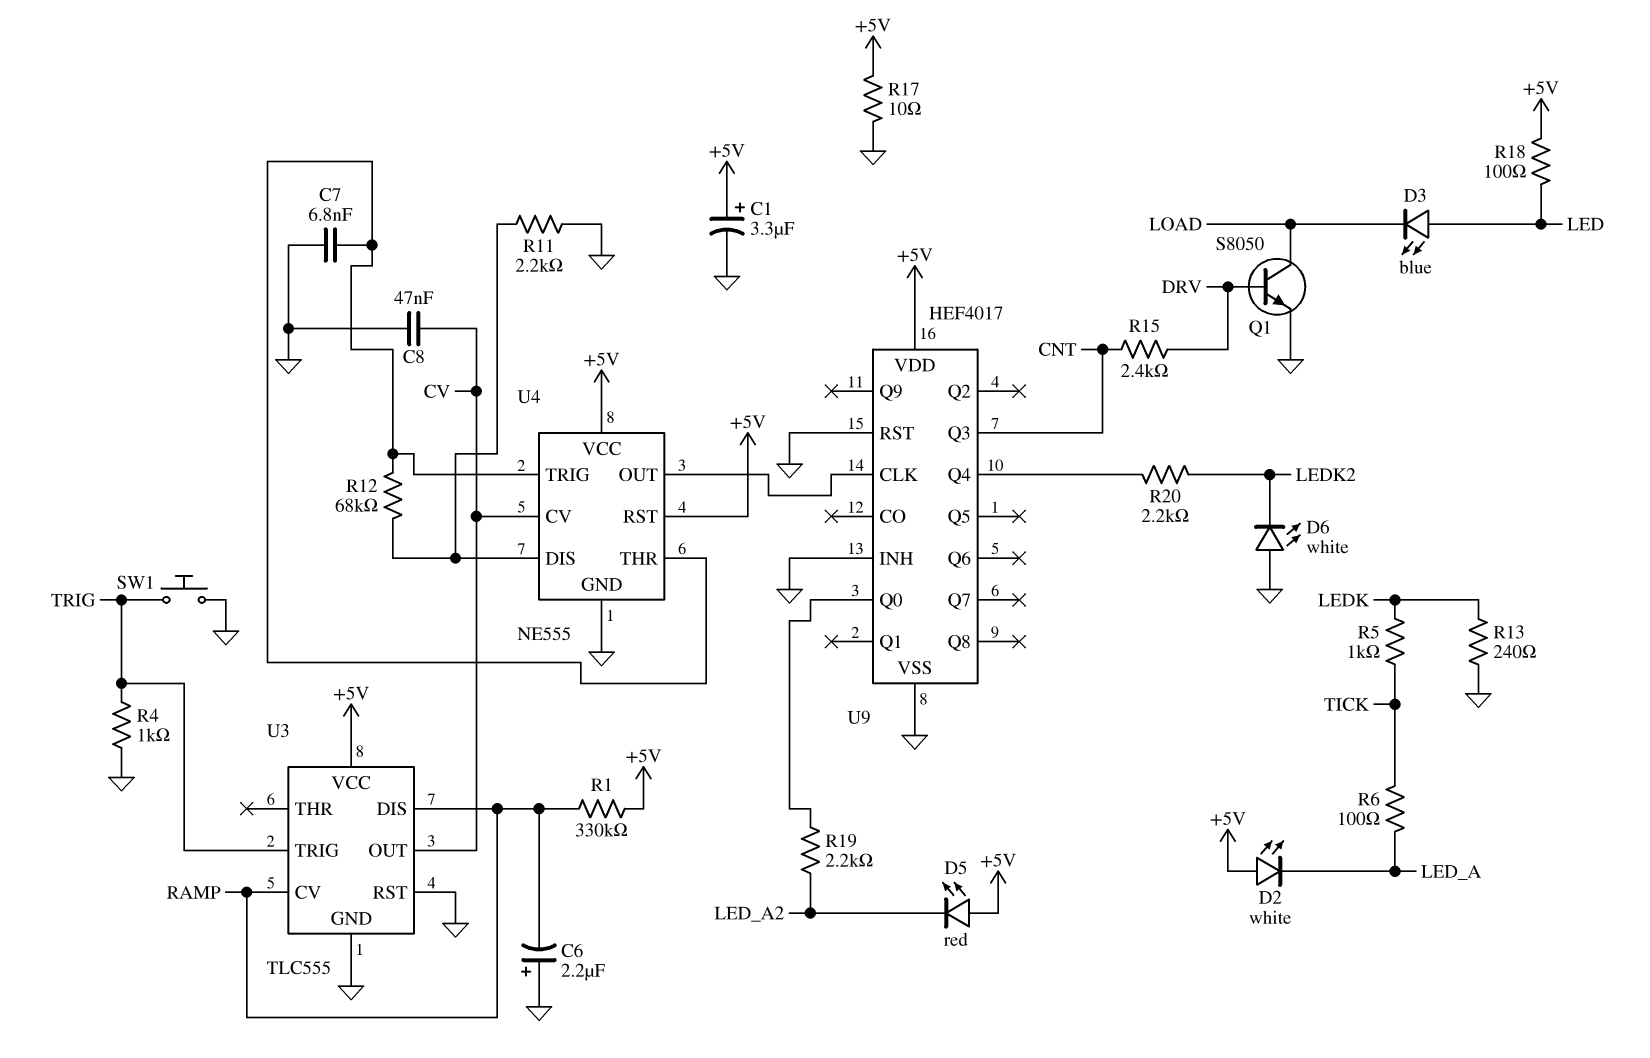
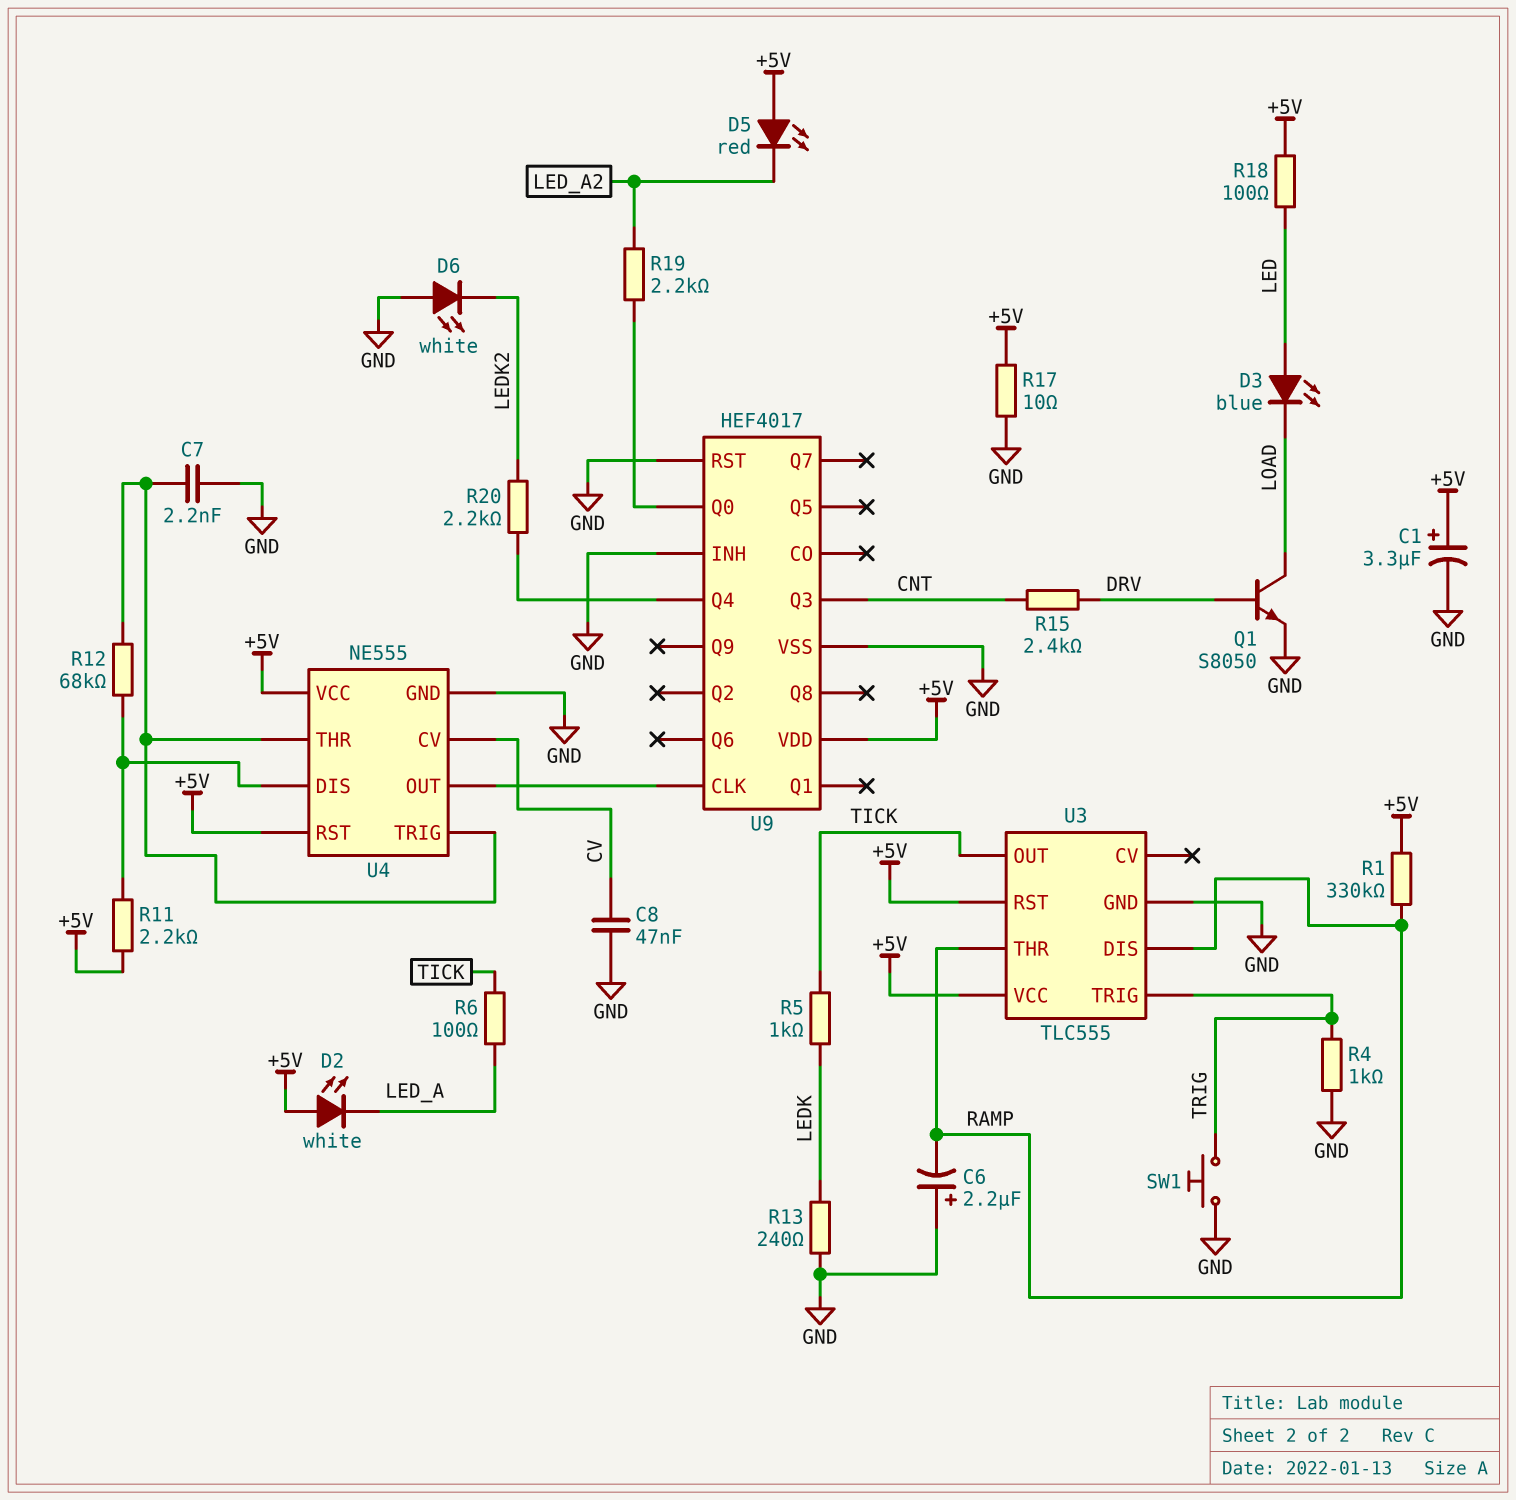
C7: 6.8nF (GND, U4/THR) -> 2.2nF (GND, U4/THR)
R11: 2.2k (GND, U4/DIS) -> 2.2k (+5V, U4/DIS)
U3 pin CV: RAMP -> none
U3 pin OUT: CV -> TICK
U3 pin RST: GND -> +5V
U3 pin THR: none -> RAMP

